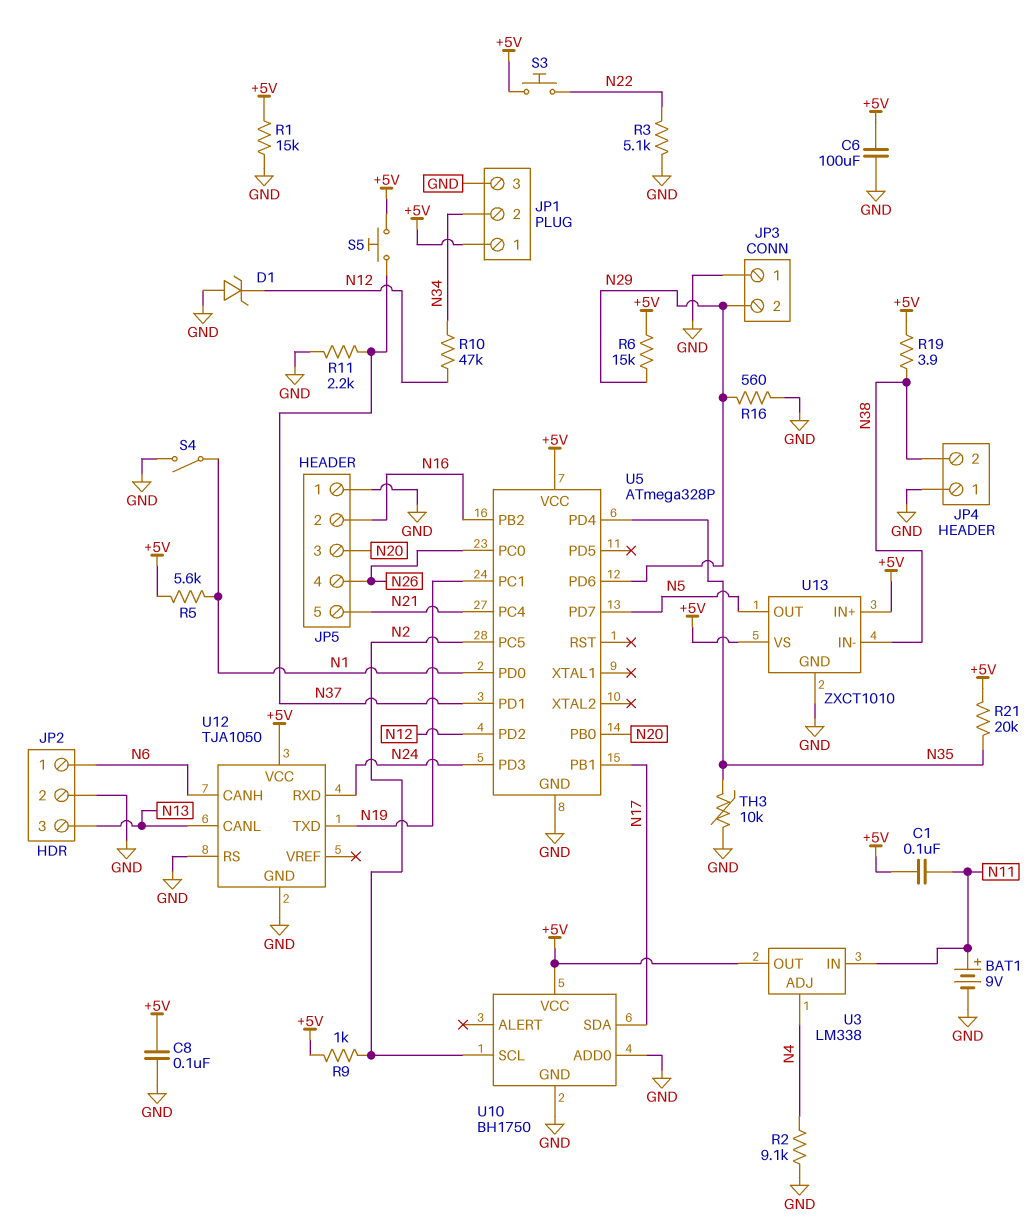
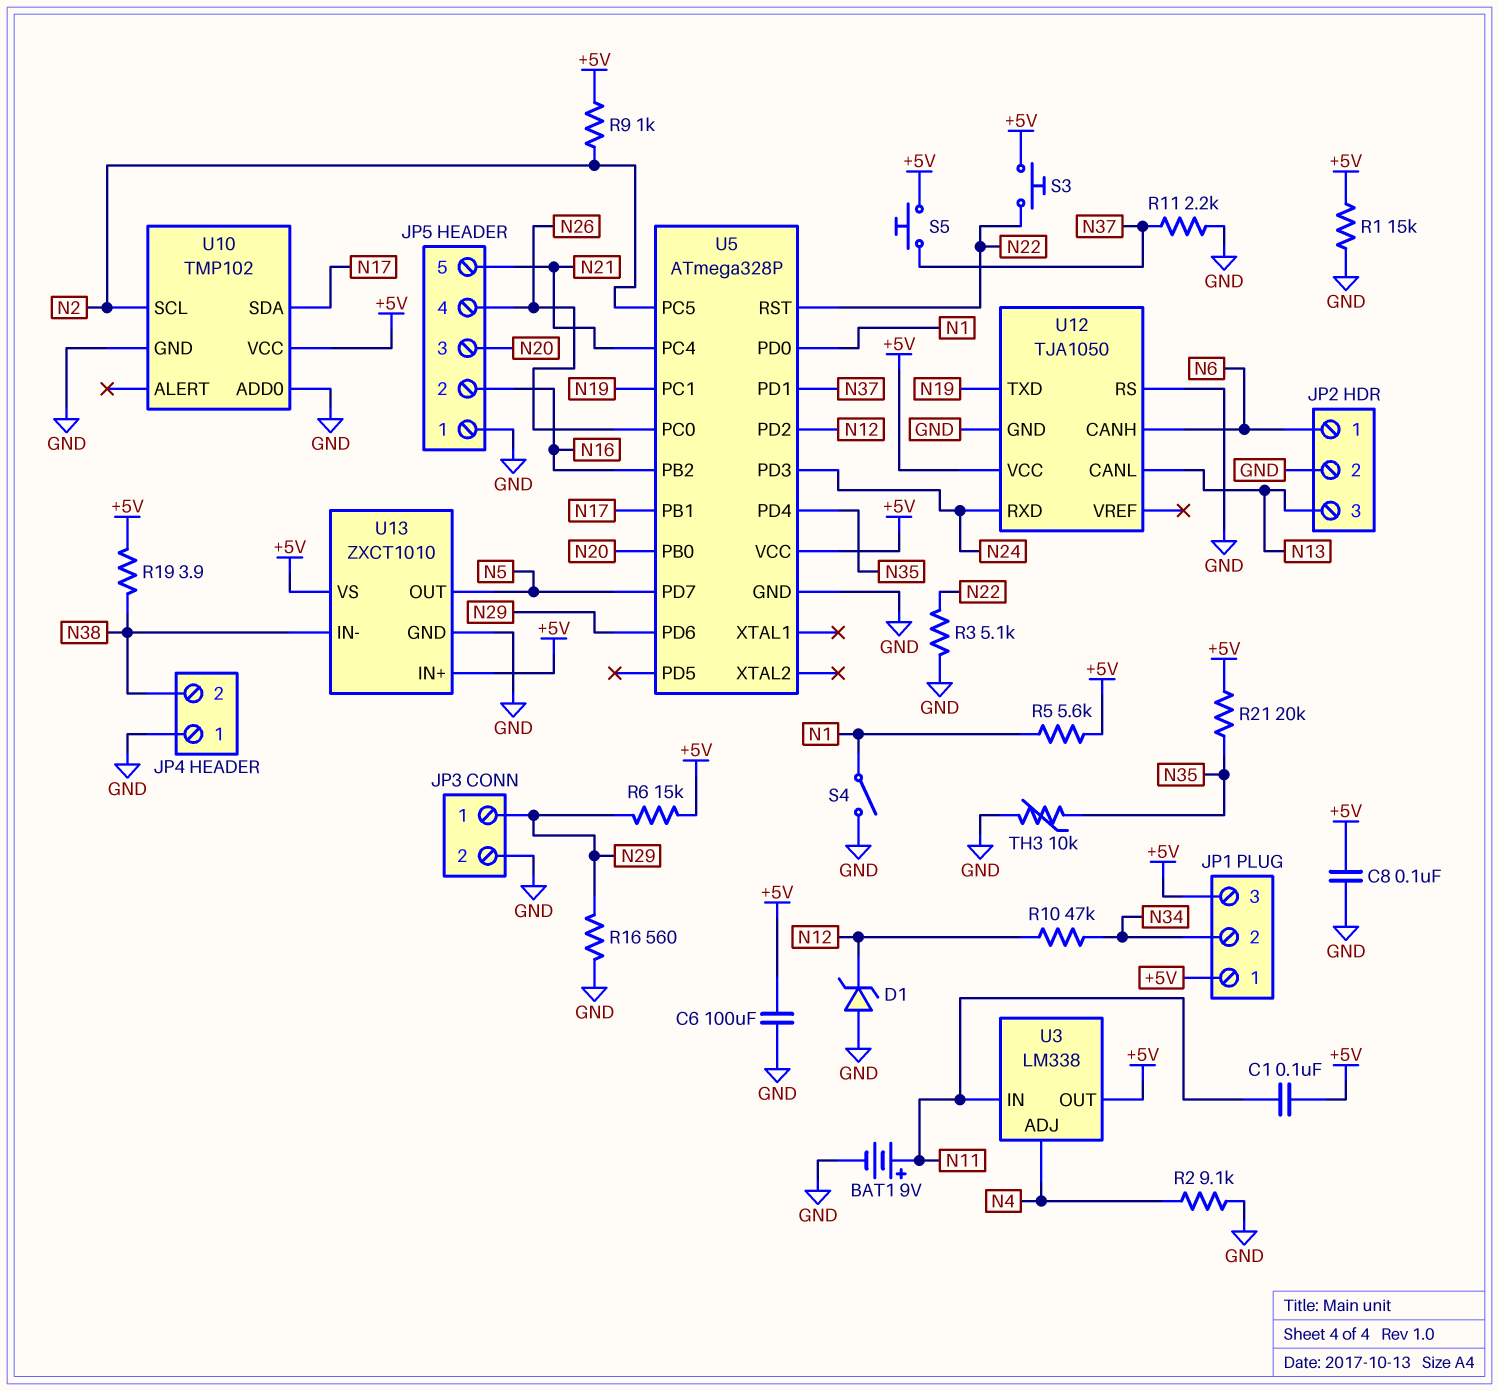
JP1 pin 3: GND -> +5V
JP3 pin 1: GND -> N29
JP3 pin 2: N29 -> GND
U5 pin RST: none -> N22
U10: BH1750 -> TMP102

